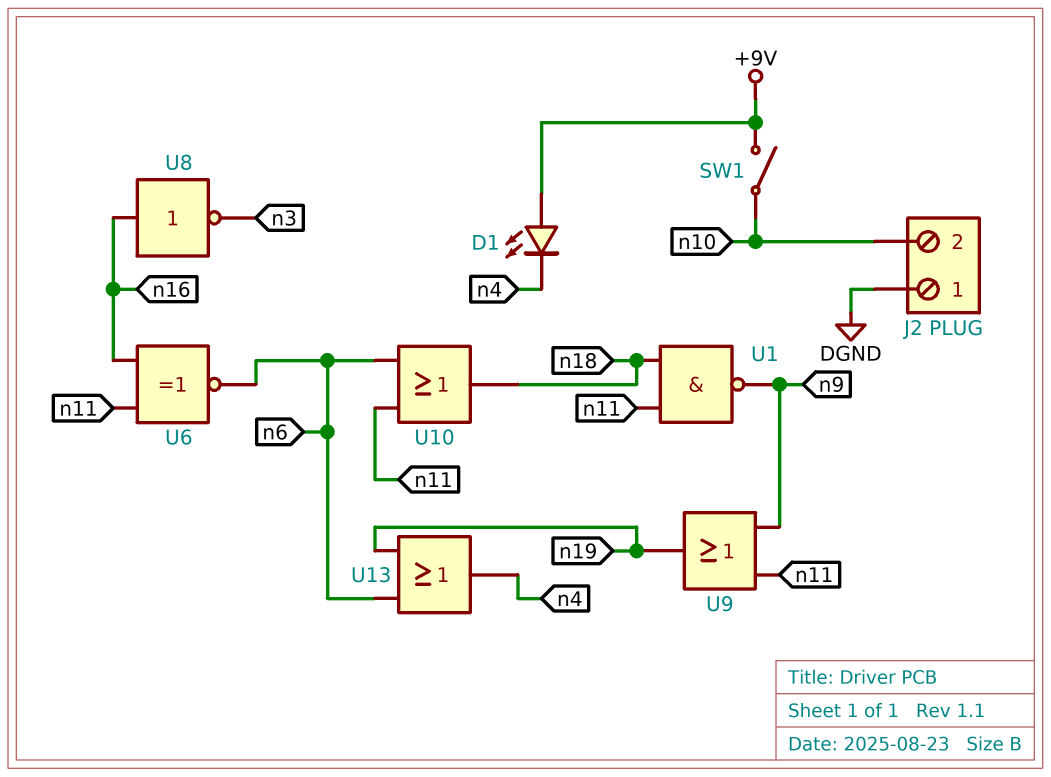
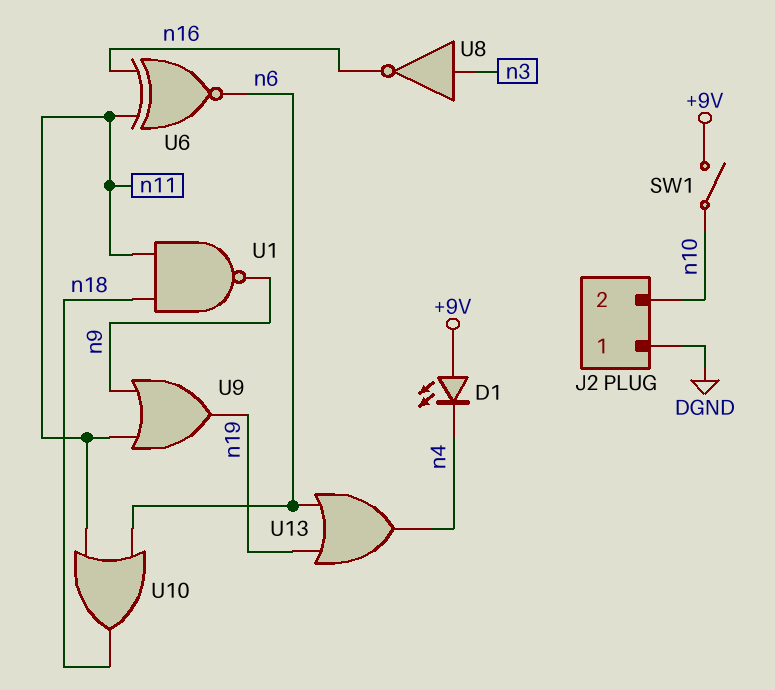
U8: NOT (in n16, out n3) -> NOT (in n3, out n16)

